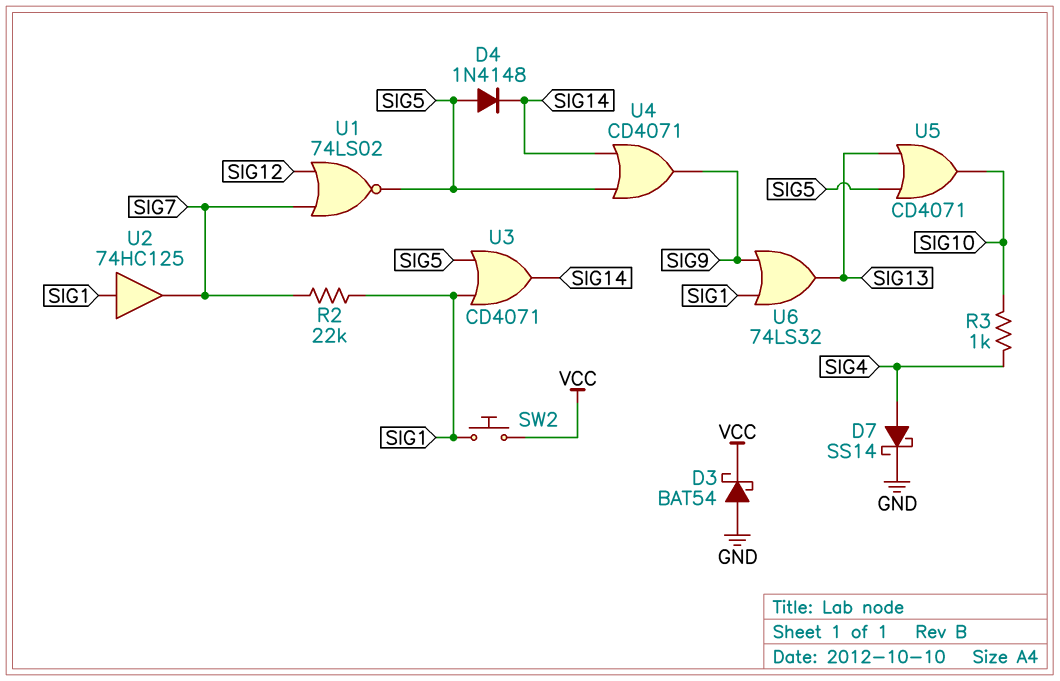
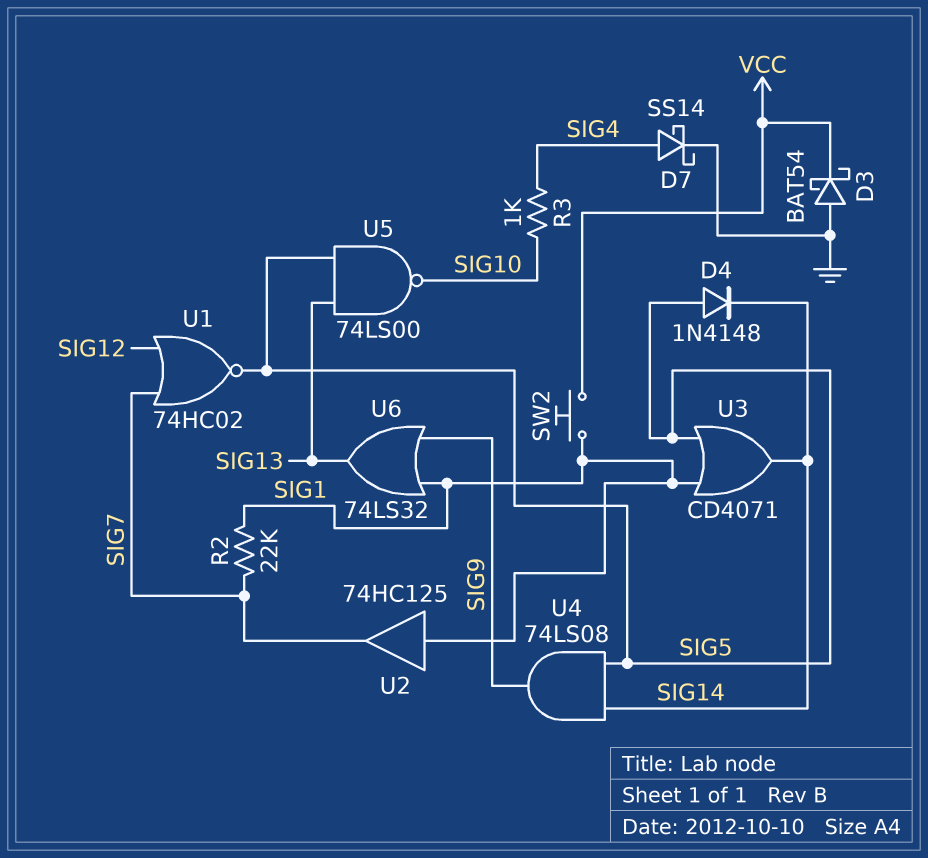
U1: NOR 74LS02 (in SIG7, in SIG12, out SIG5) -> NOR 74HC02 (in SIG7, in SIG12, out SIG5)
U4: OR CD4071 (in SIG5, in SIG14, out SIG9) -> AND 74LS08 (in SIG5, in SIG14, out SIG9)
U5: OR CD4071 (in SIG5, in SIG13, out SIG10) -> NAND 74LS00 (in SIG5, in SIG13, out SIG10)

